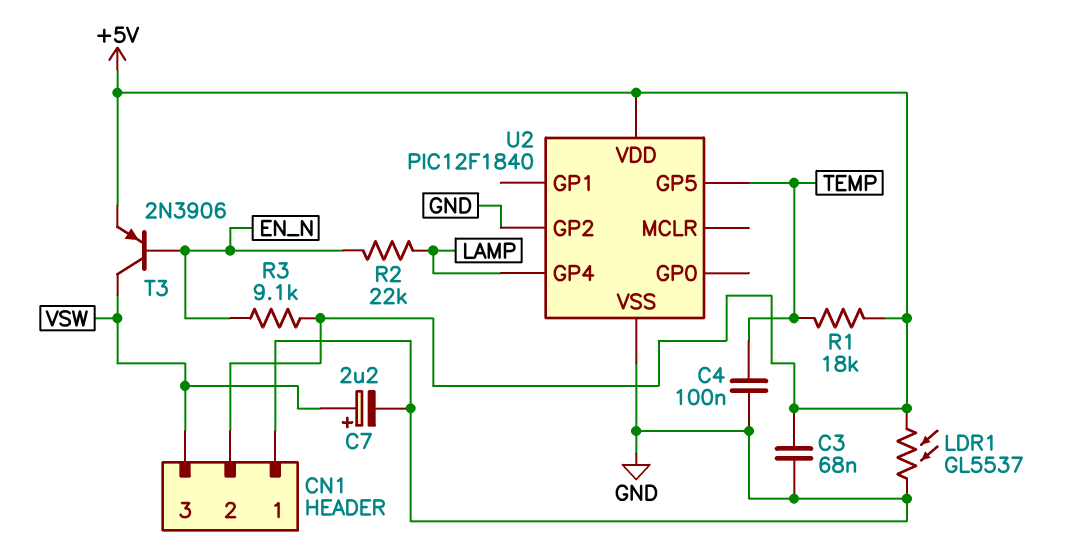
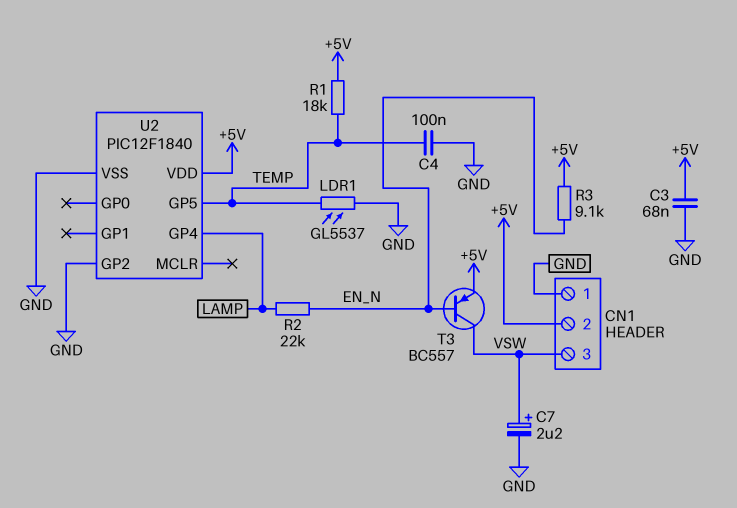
LDR1: GL5537 (+5V, GND) -> GL5537 (GND, TEMP)
T3: PNP 2N3906 (B EN_N, C VSW, E +5V) -> PNP BC557 (B EN_N, C VSW, E +5V)

